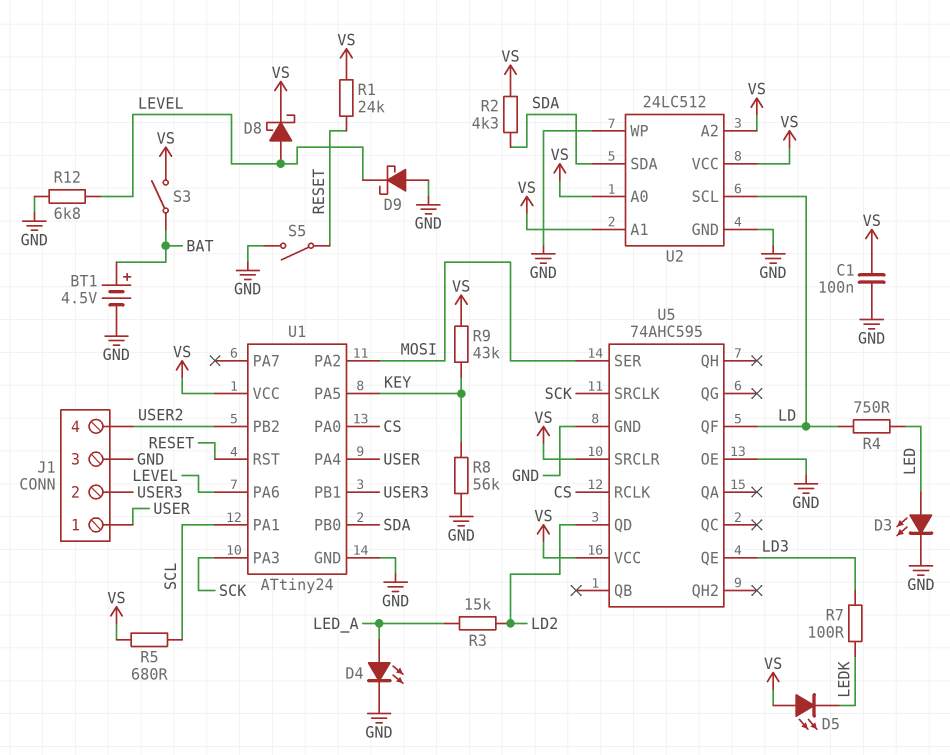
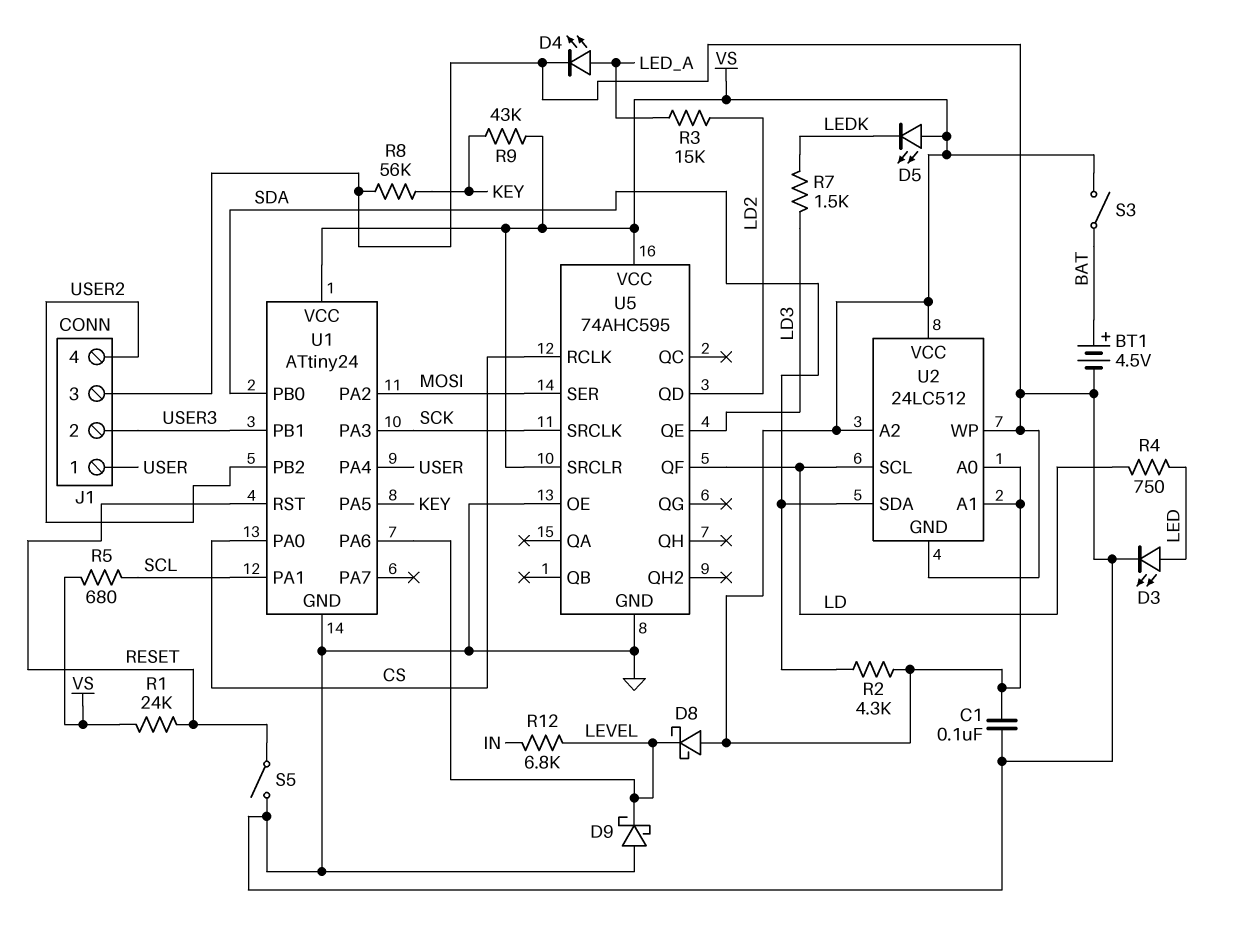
D8: schottky (A LEVEL, K VS) -> schottky (A VS, K LEVEL)
R7: 100 (LD3, LEDK) -> 1.5k (LD3, LEDK)
R12: 6.8k (GND, LEVEL) -> 6.8k (IN, LEVEL)

